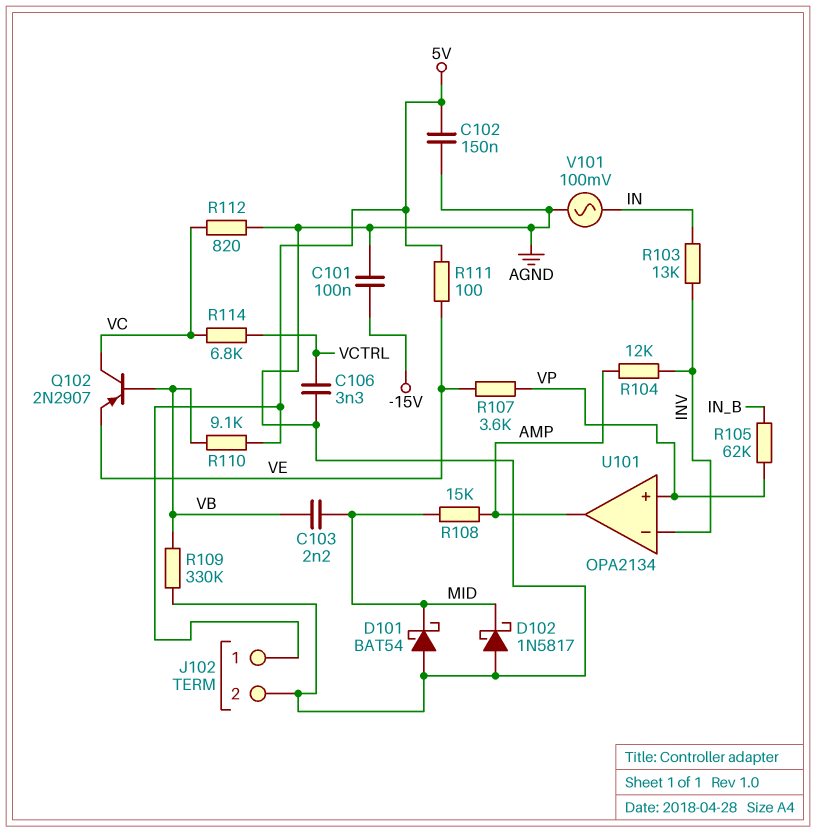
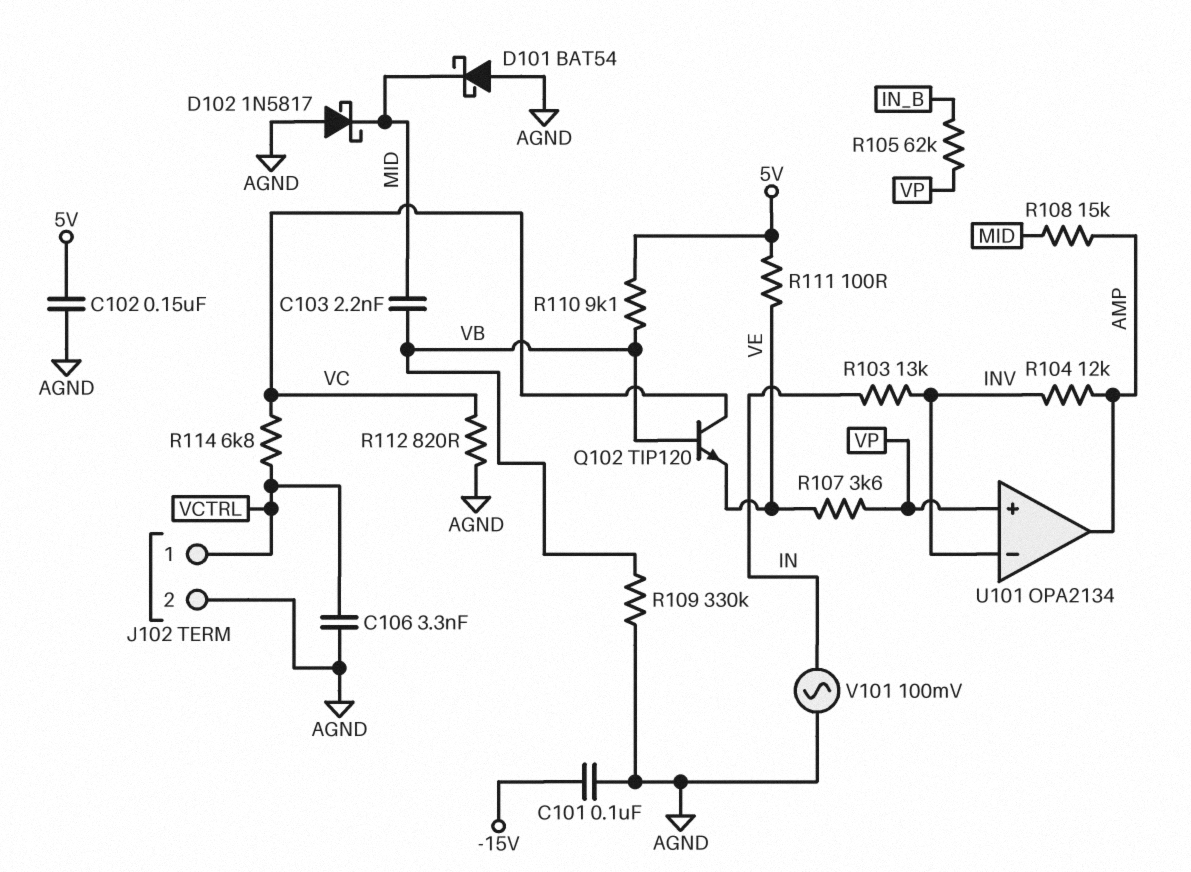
J102 pin 1: 5V -> VCTRL
Q102: PNP 2N2907 (B VB, C VC, E VE) -> NPN TIP120 (B VB, C VC, E VE)

